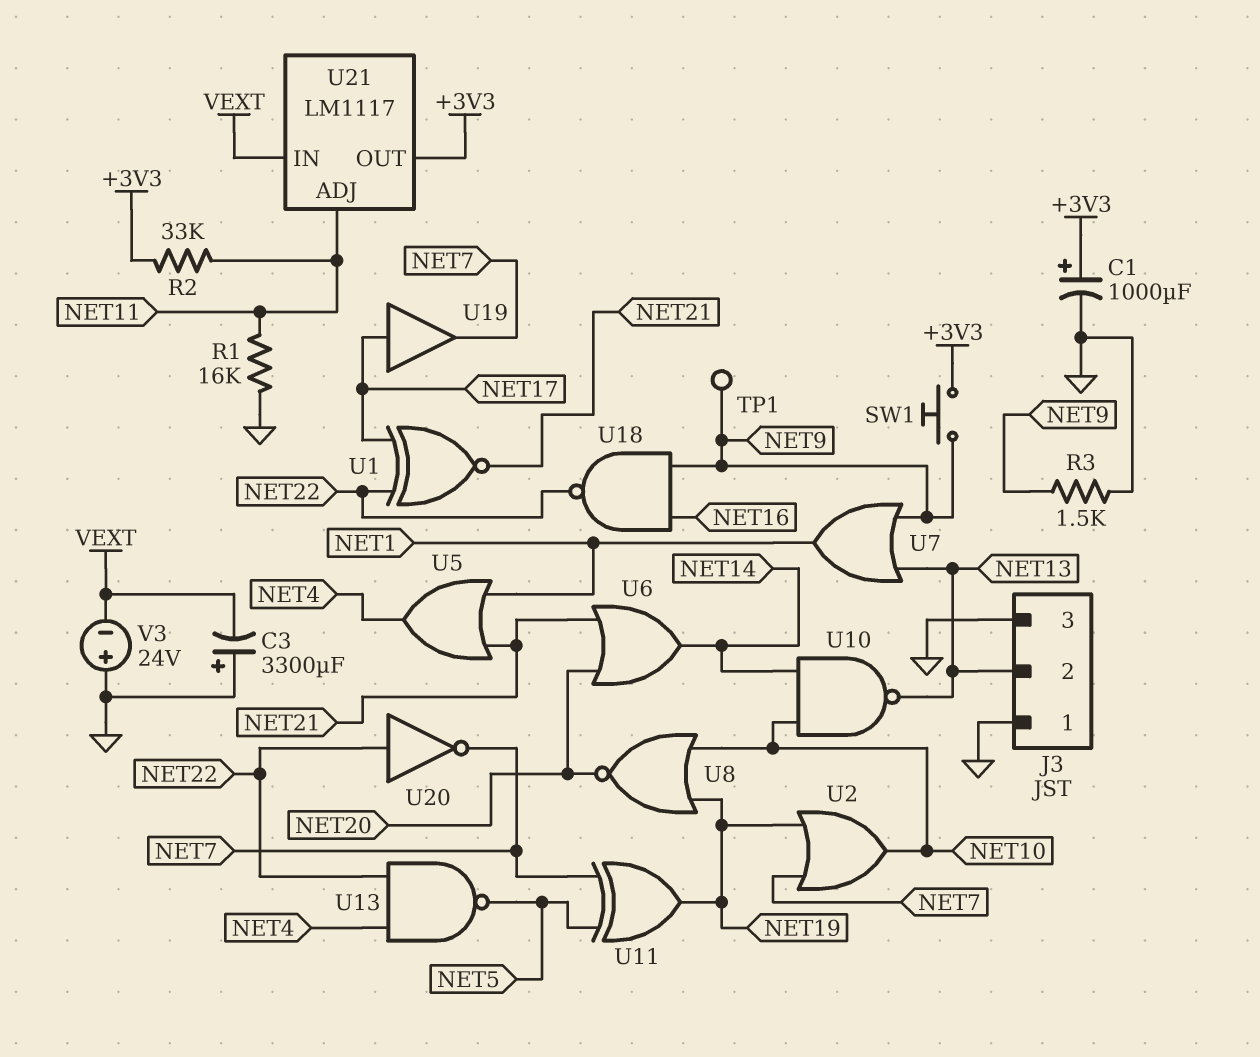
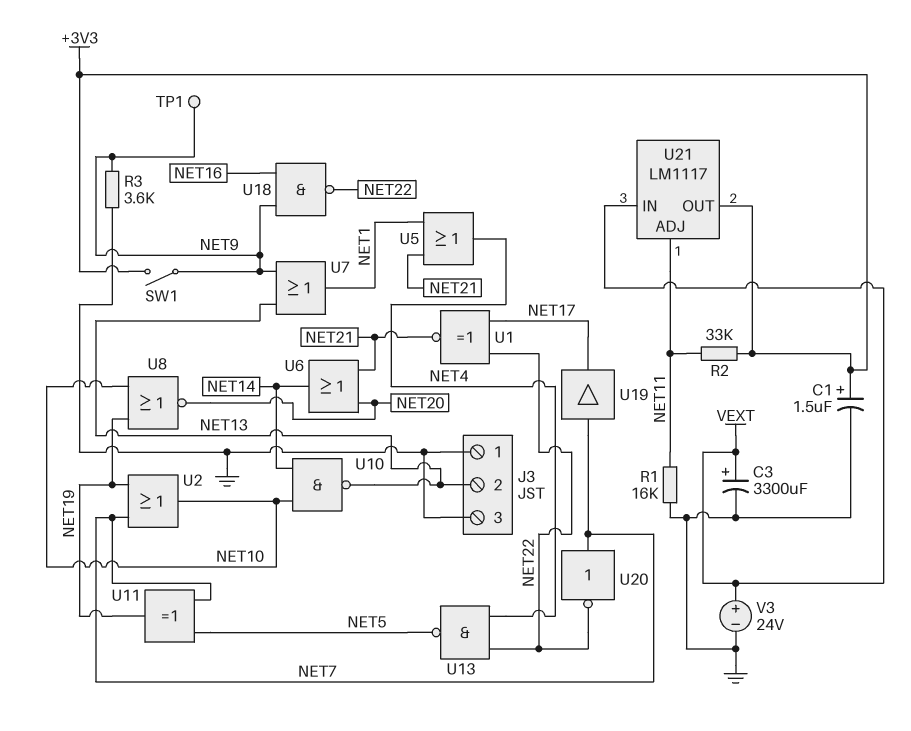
C1: 1000uF (plus +3V3, minus GND) -> 1.5uF (plus +3V3, minus GND)
C3: 3300uF (plus GND, minus VEXT) -> 3300uF (plus VEXT, minus GND)
R3: 1.5k (GND, NET9) -> 3.6k (GND, NET9)
SW1: button (+3V3, NET9) -> switch (+3V3, NET9)
U19: buffer (in NET17, out NET7) -> buffer (in NET7, out NET17)
U20: NOT (in NET22, out NET7) -> NOT (in NET7, out NET22)
V3: 24V (plus GND, minus VEXT) -> 24V (plus VEXT, minus GND)

